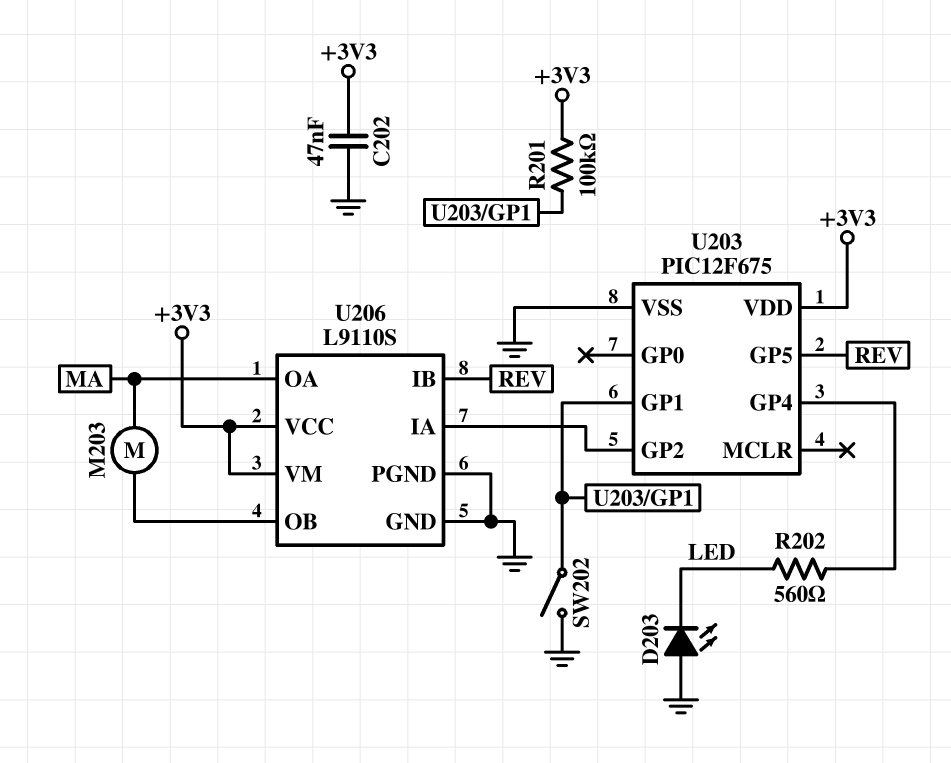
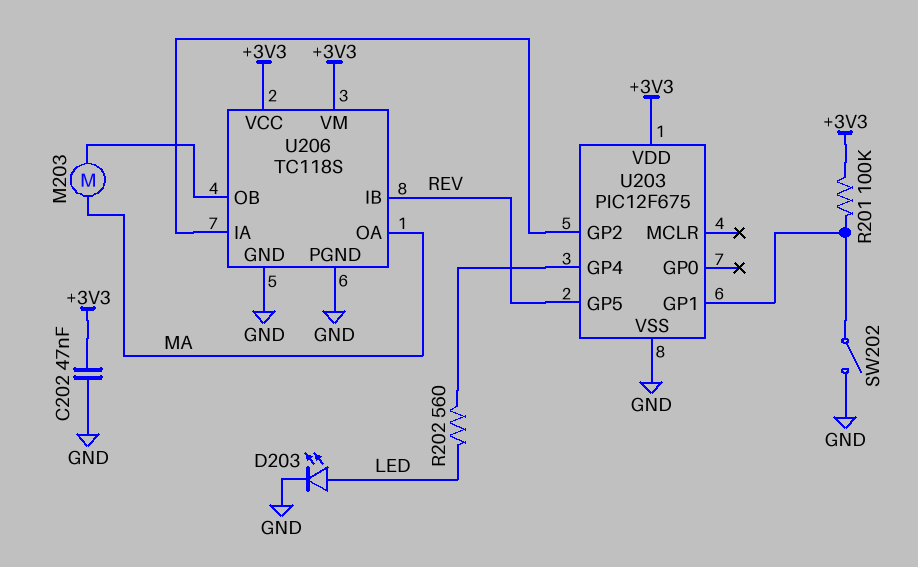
D203: LED (A GND, K LED) -> LED (A LED, K GND)
U206: L9110S -> TC118S

